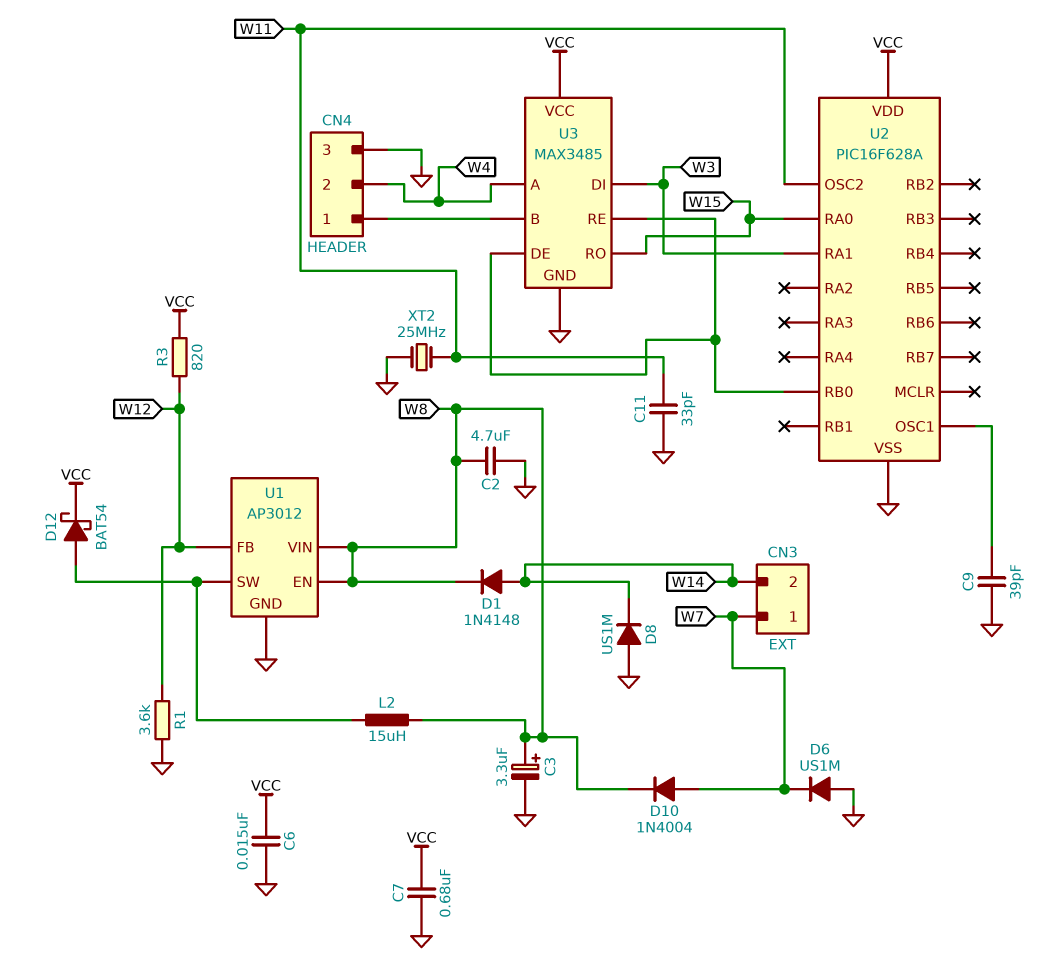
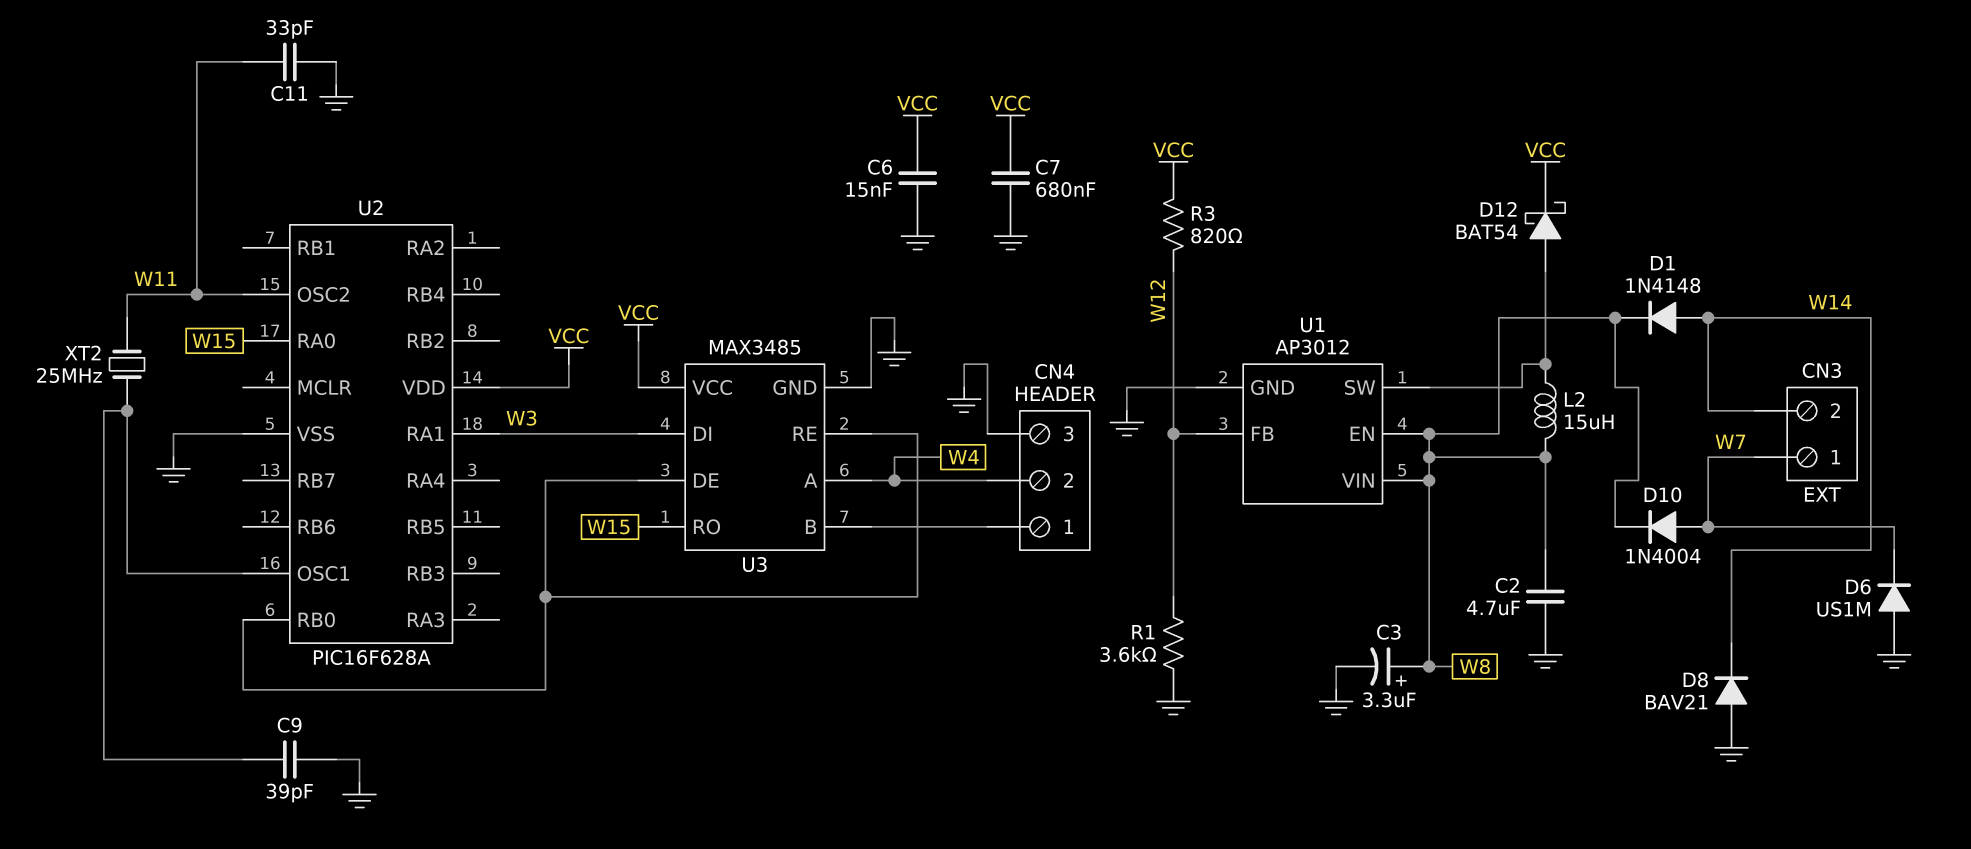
D8: diode US1M (A GND, K W14) -> diode BAV21 (A GND, K W14)
XT2: 25MHz (GND, W11) -> 25MHz (U2/OSC1, W11)

